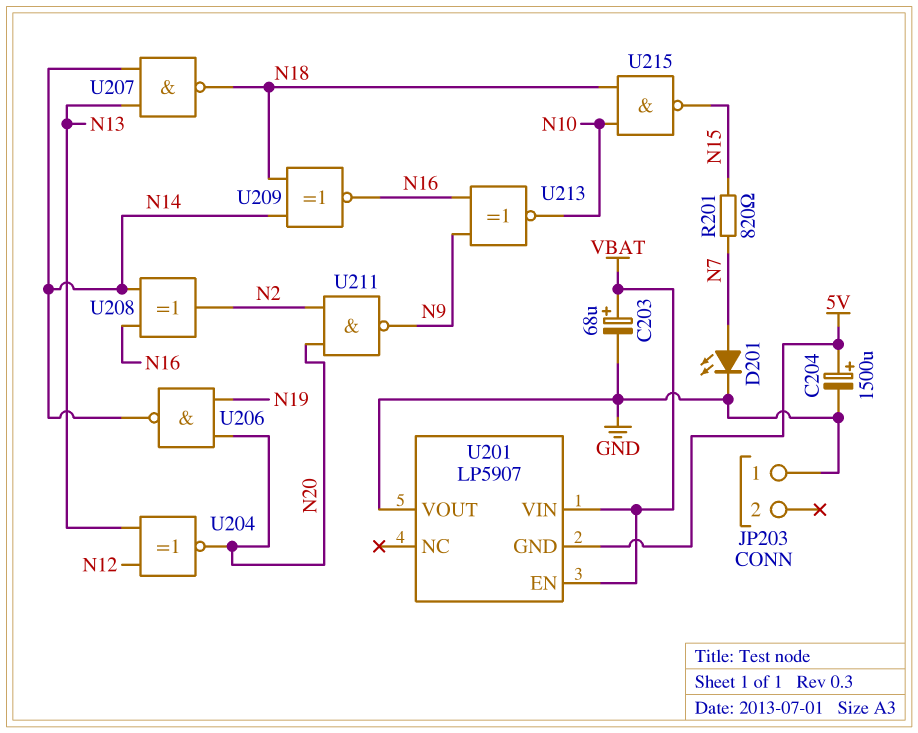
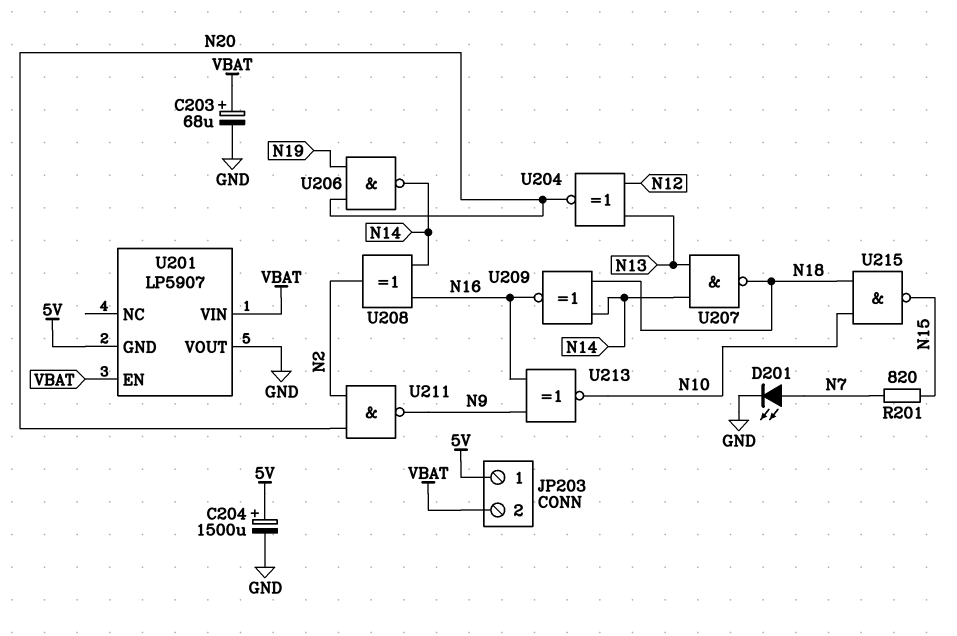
JP203 pin 1: GND -> 5V
JP203 pin 2: none -> VBAT

